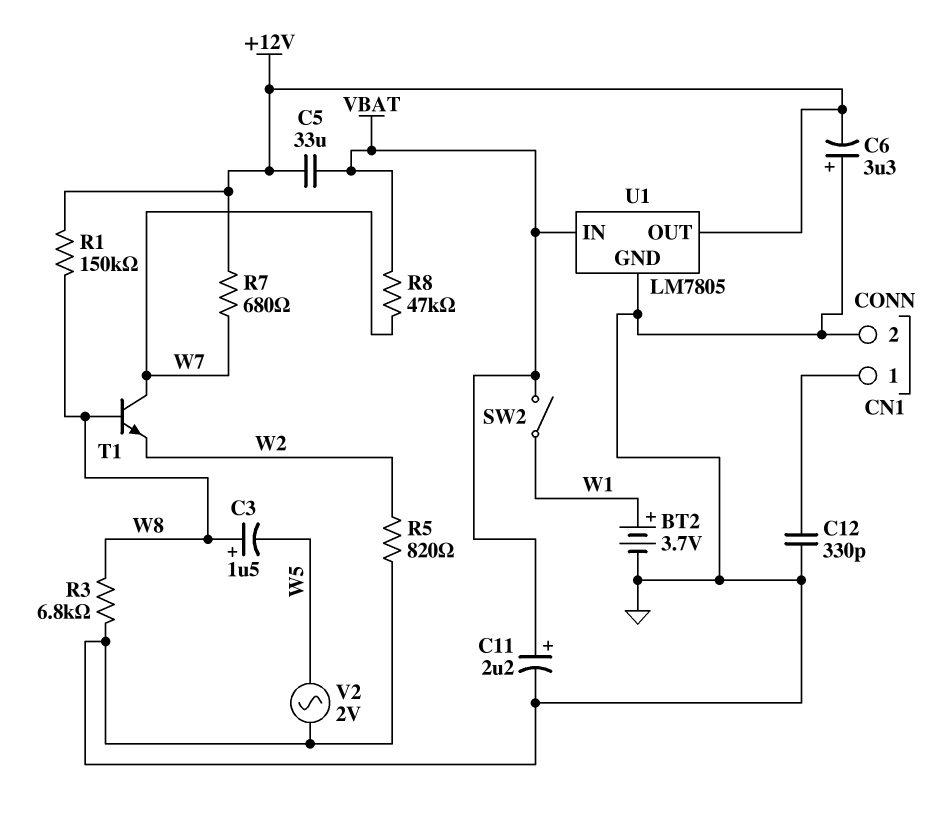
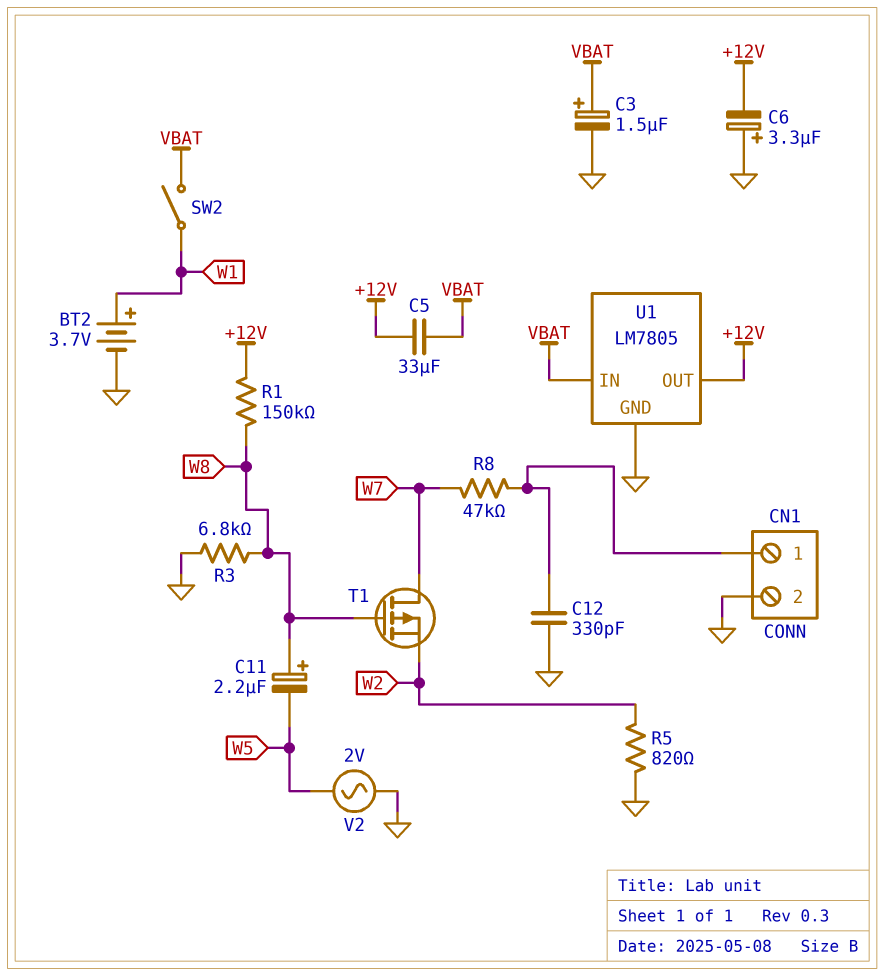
C3: 1.5uF (plus W8, minus W5) -> 1.5uF (plus VBAT, minus GND)
C11: 2.2uF (plus VBAT, minus GND) -> 2.2uF (plus W8, minus W5)
R7: 680 (+12V, W7) -> none
R8: 47k (VBAT, W7) -> 47k (CN1/1, W7)
T1: NPN (B W8, C W7, E W2) -> PMOS (G W8, D W7, S W2)

